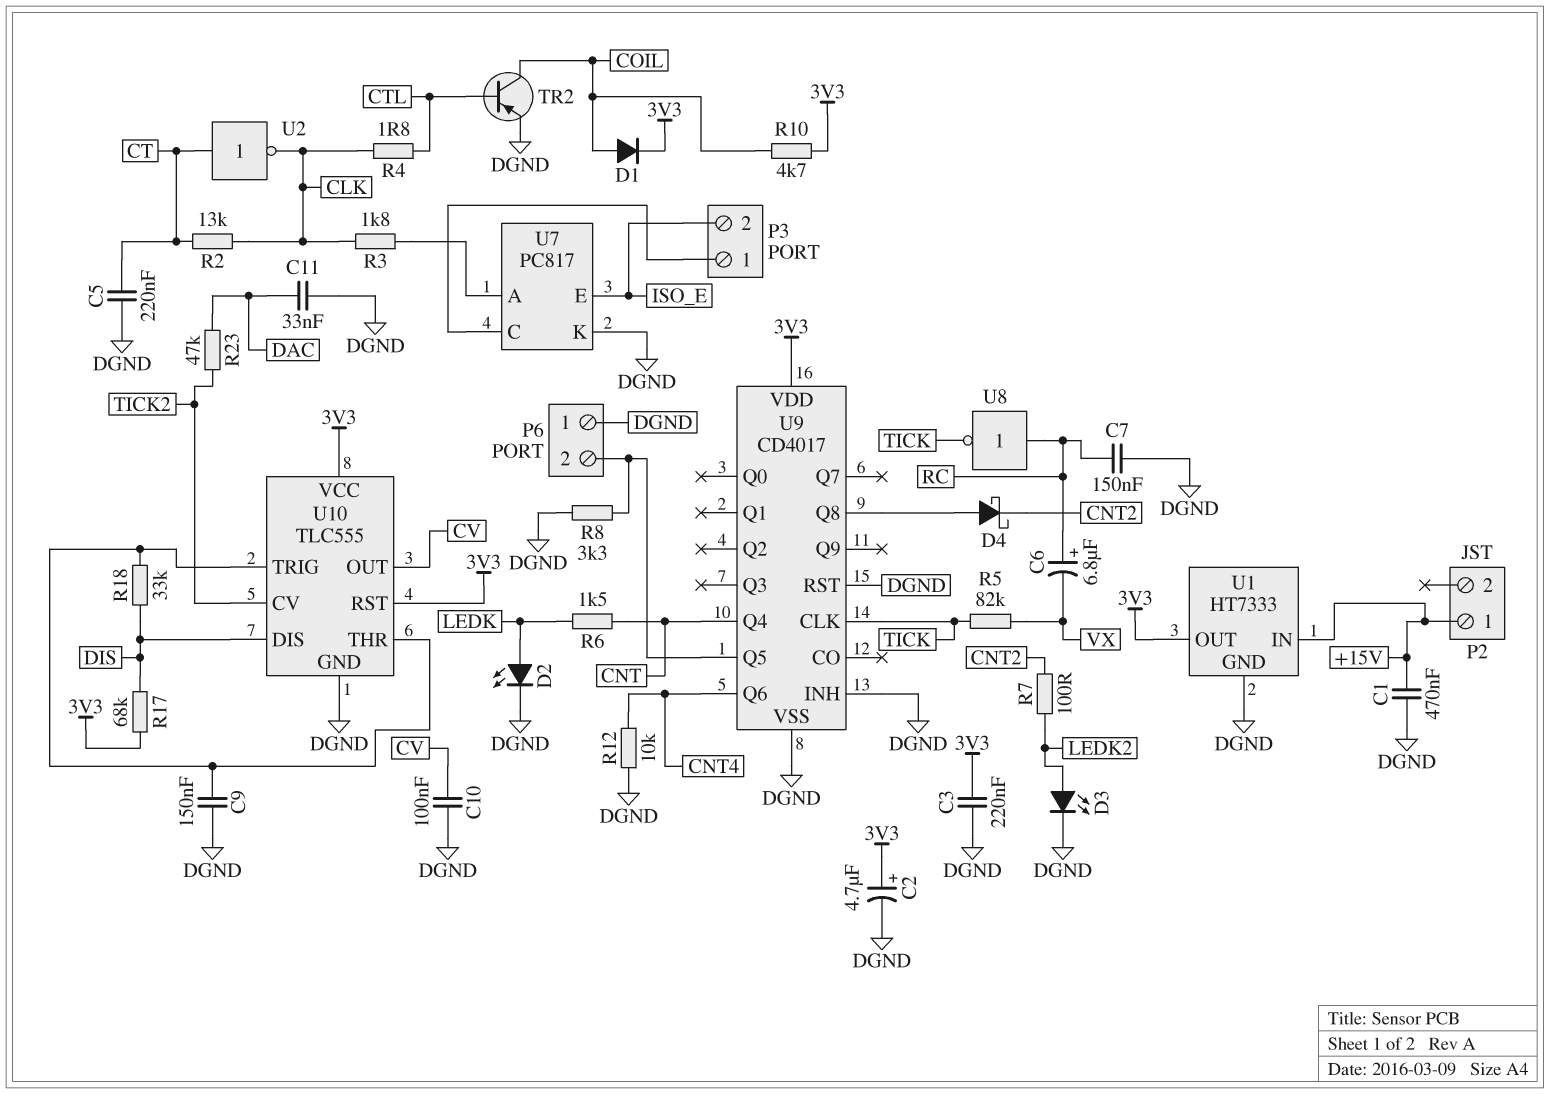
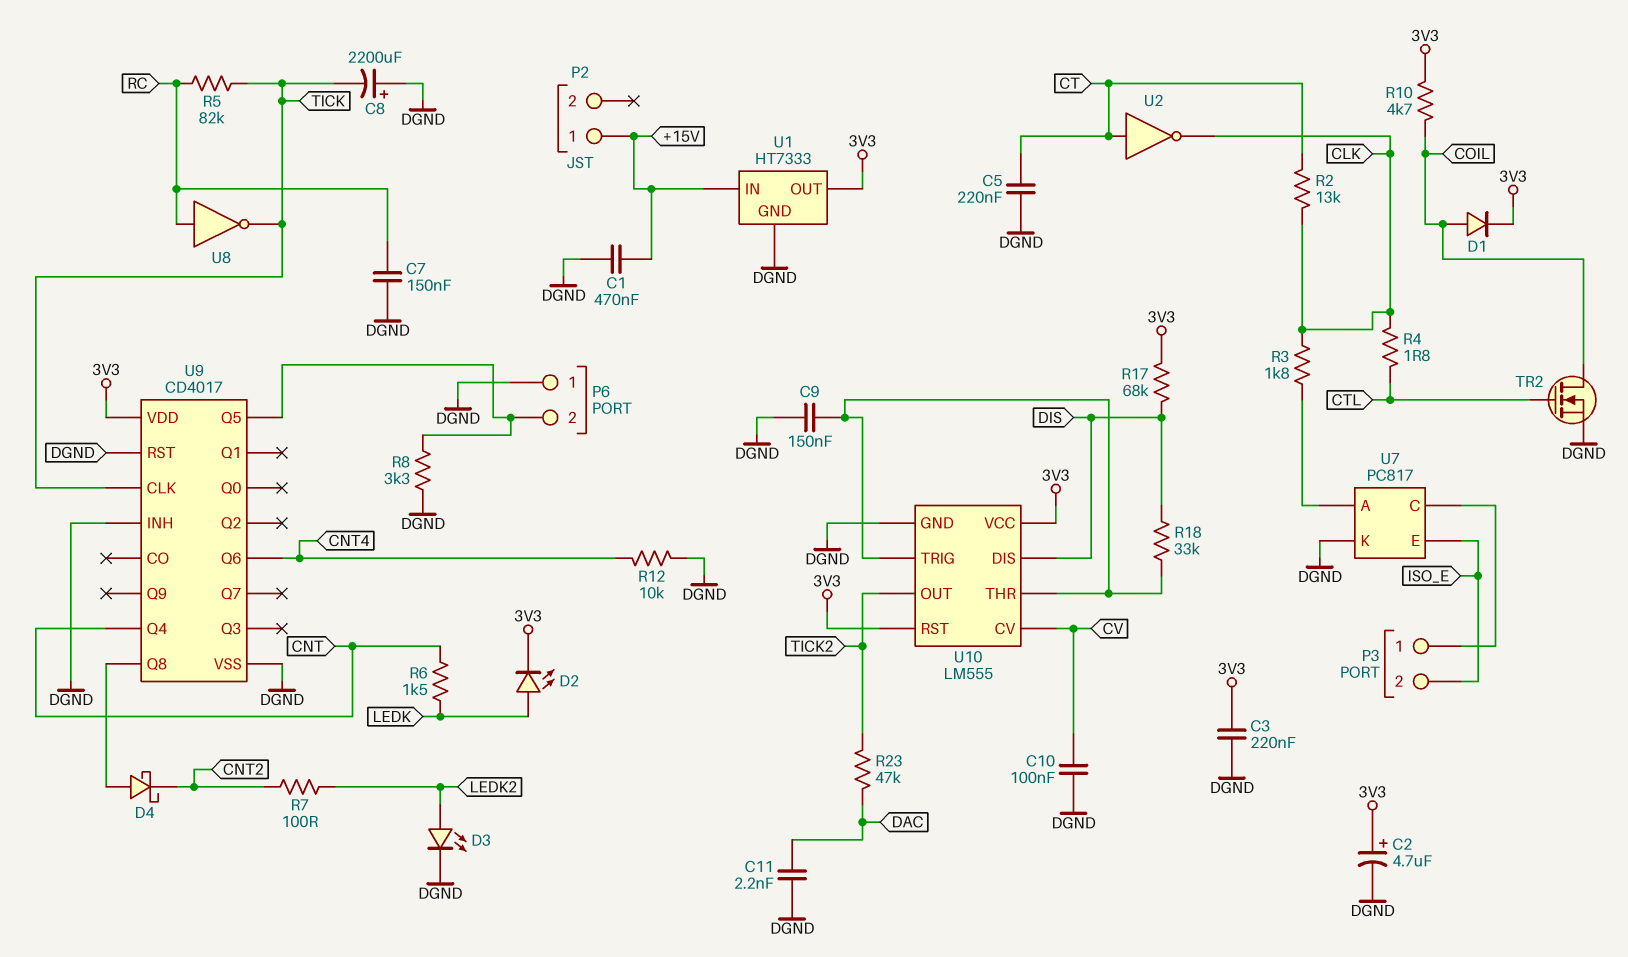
C6: 6.8uF (plus RC, minus VX) -> none
C8: none -> 2200uF (plus DGND, minus TICK)
C11: 33nF (DAC, DGND) -> 2.2nF (DAC, DGND)
D2: LED (A LEDK, K DGND) -> LED (A LEDK, K 3V3)
R5: 82k (TICK, VX) -> 82k (RC, TICK)
TR2: PNP (B CTL, C COIL, E DGND) -> NMOS (G CTL, D COIL, S DGND)
U10: TLC555 -> LM555
U10 pin CV: TICK2 -> CV
U10 pin OUT: CV -> TICK2

